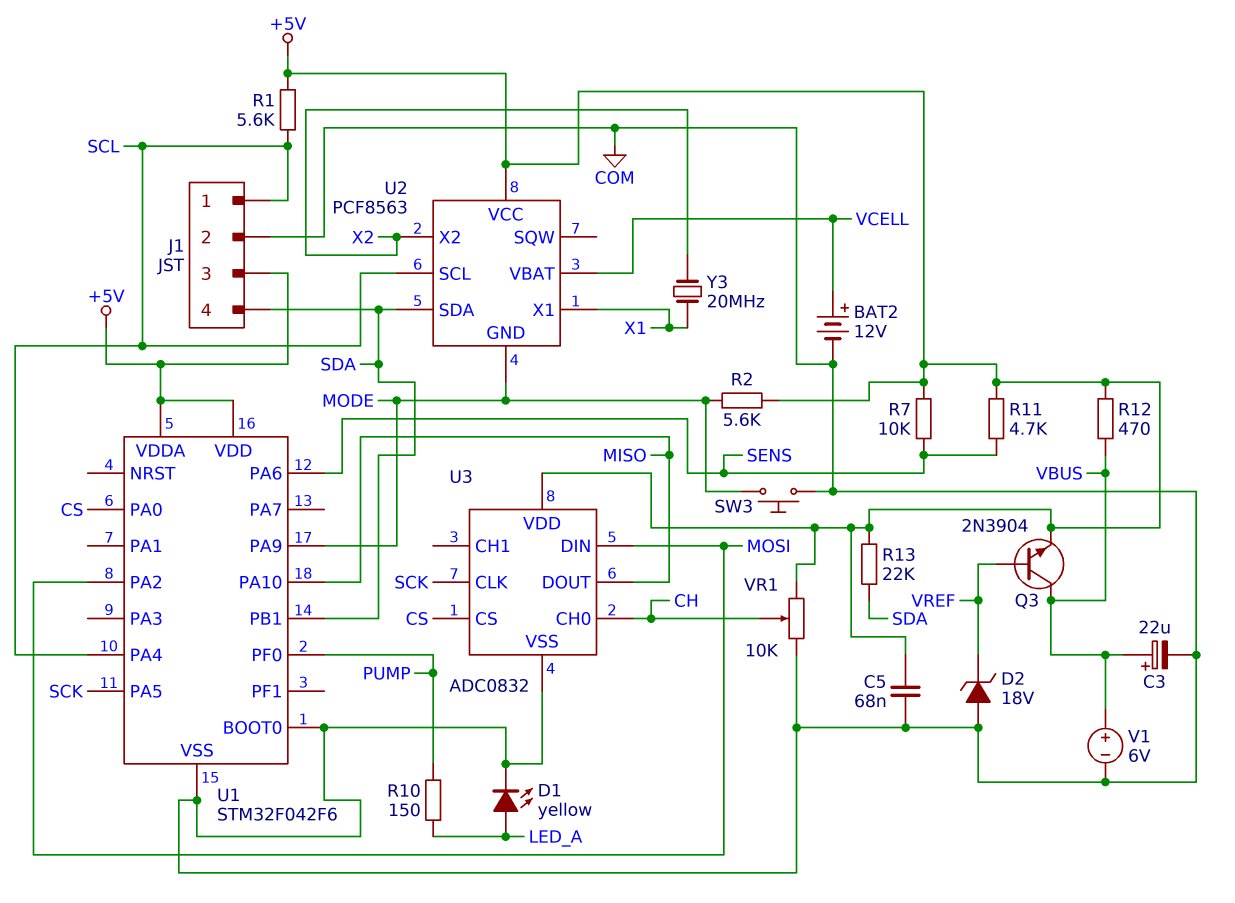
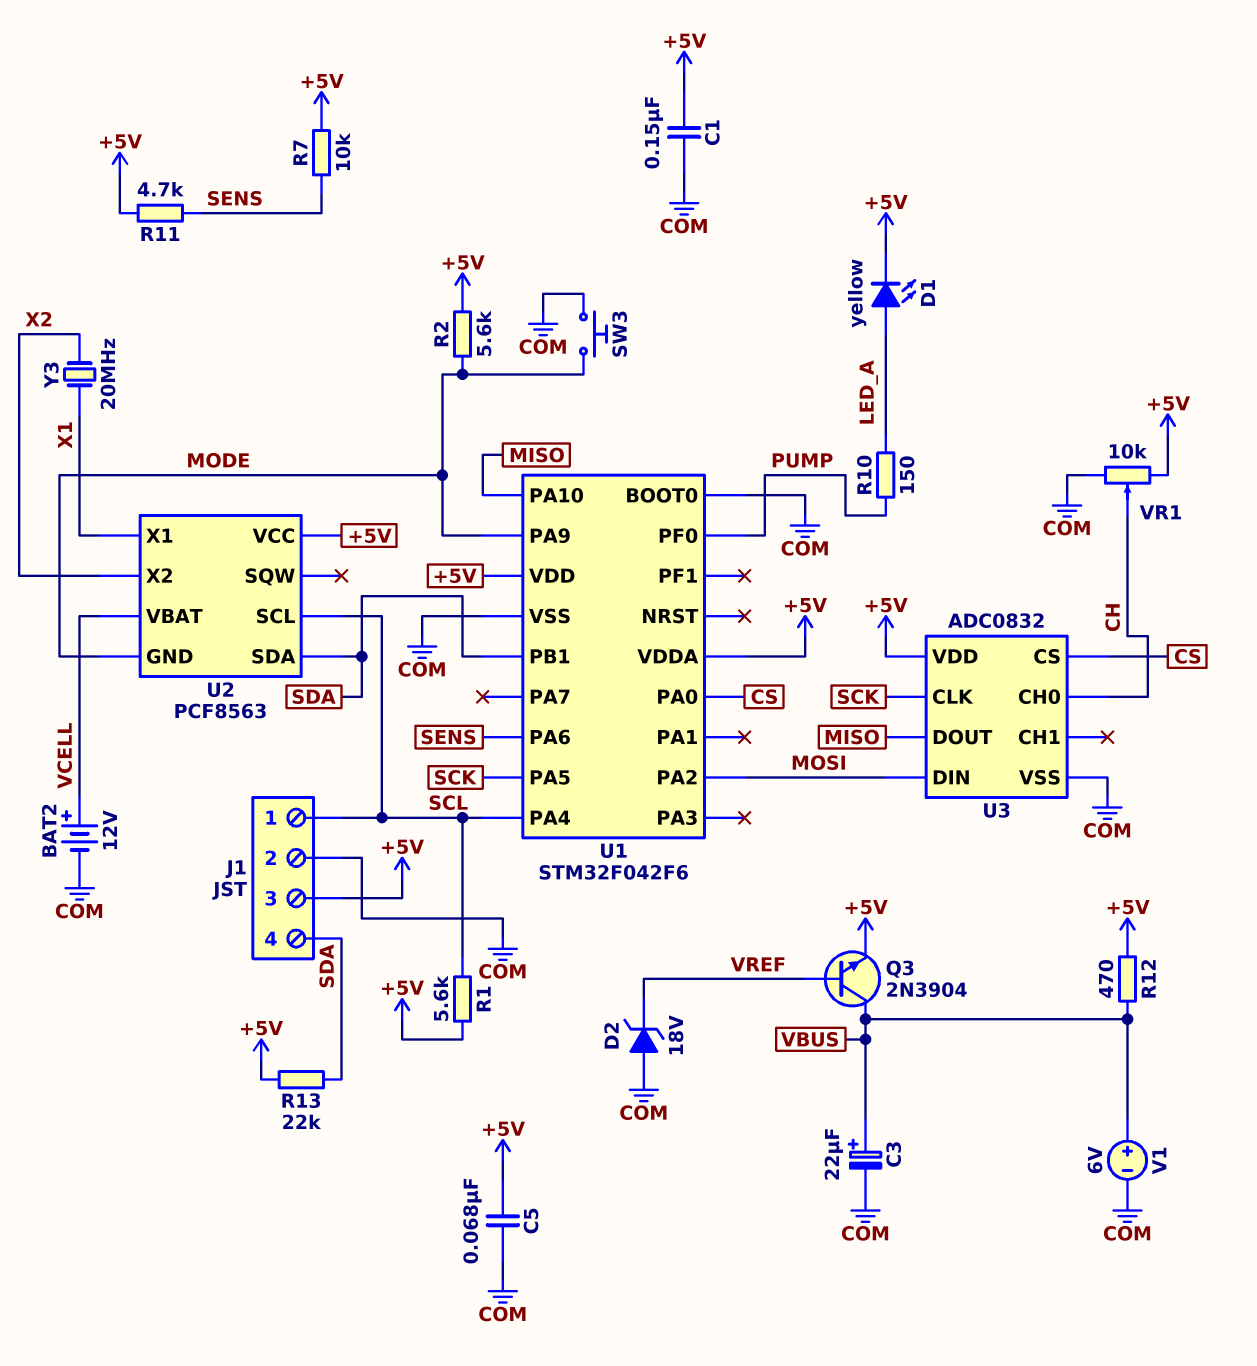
C1: none -> 150nF (+5V, COM)
D1: LED yellow (A LED_A, K COM) -> LED yellow (A LED_A, K +5V)

